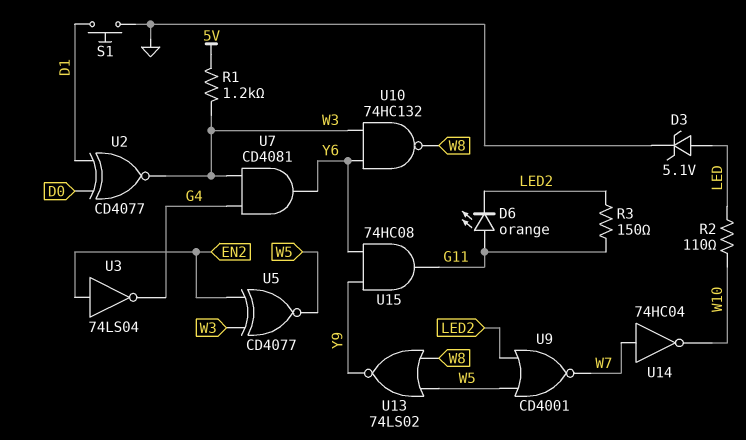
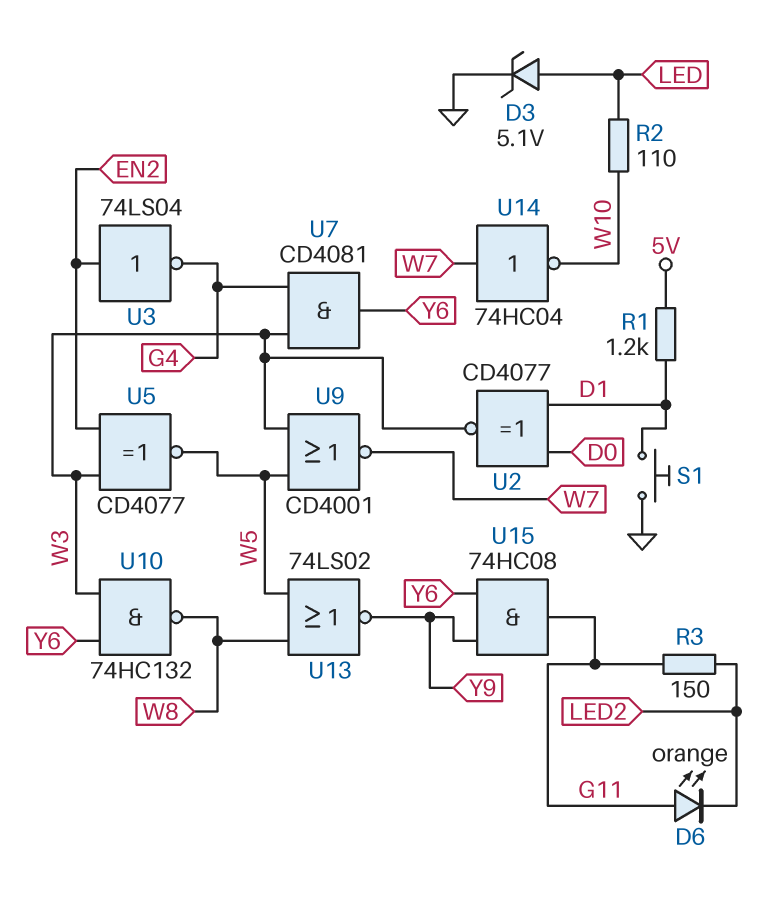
R1: 1.2k (5V, W3) -> 1.2k (5V, D1)
U9: NOR CD4001 (in LED2, in W5, out W7) -> NOR CD4001 (in W3, in W5, out W7)

